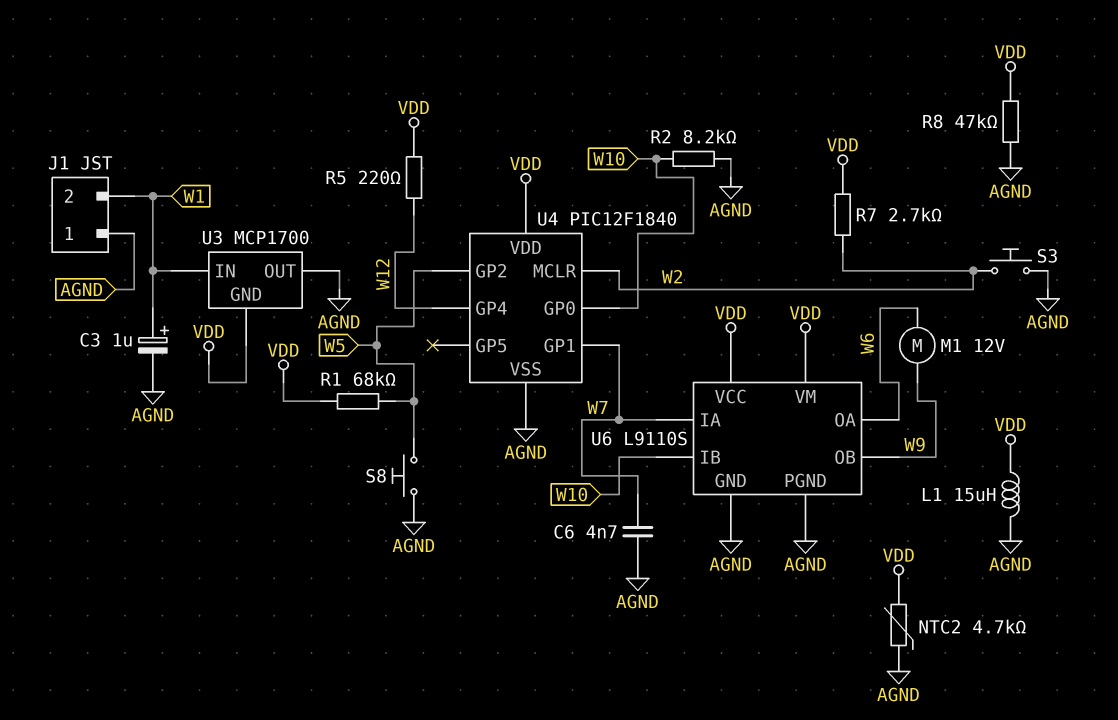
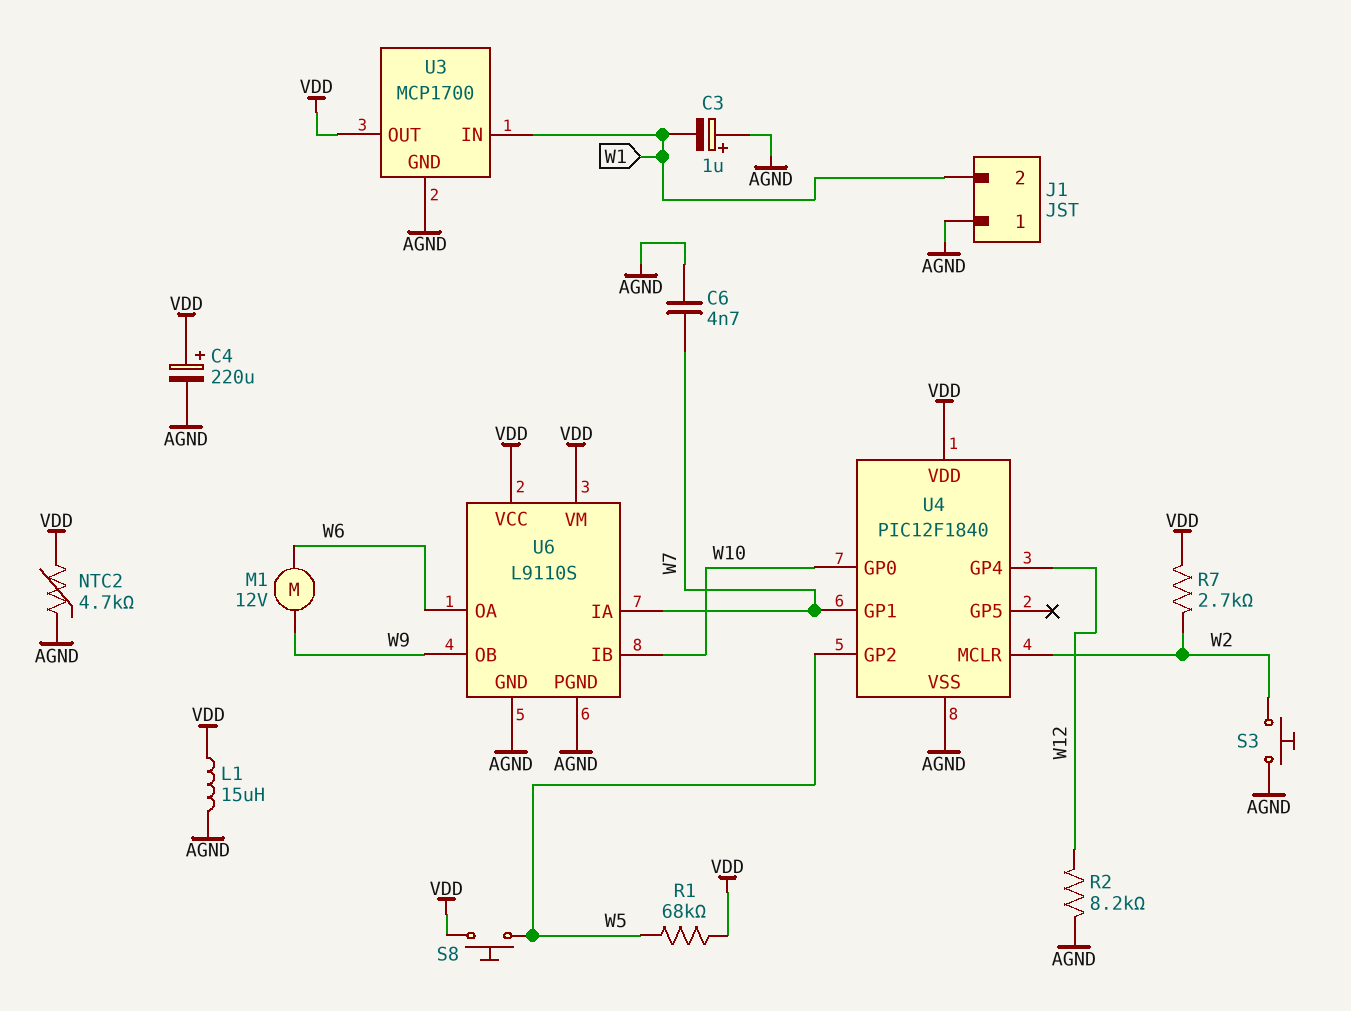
C3: 1uF (plus W1, minus AGND) -> 1uF (plus AGND, minus W1)
C4: none -> 220uF (plus VDD, minus AGND)
R2: 8.2k (AGND, W10) -> 8.2k (AGND, W12)
R5: 220 (VDD, W12) -> none
R8: 47k (AGND, VDD) -> none
S8: button (AGND, W5) -> button (VDD, W5)
U3 pin GND: VDD -> AGND
U3 pin OUT: AGND -> VDD

